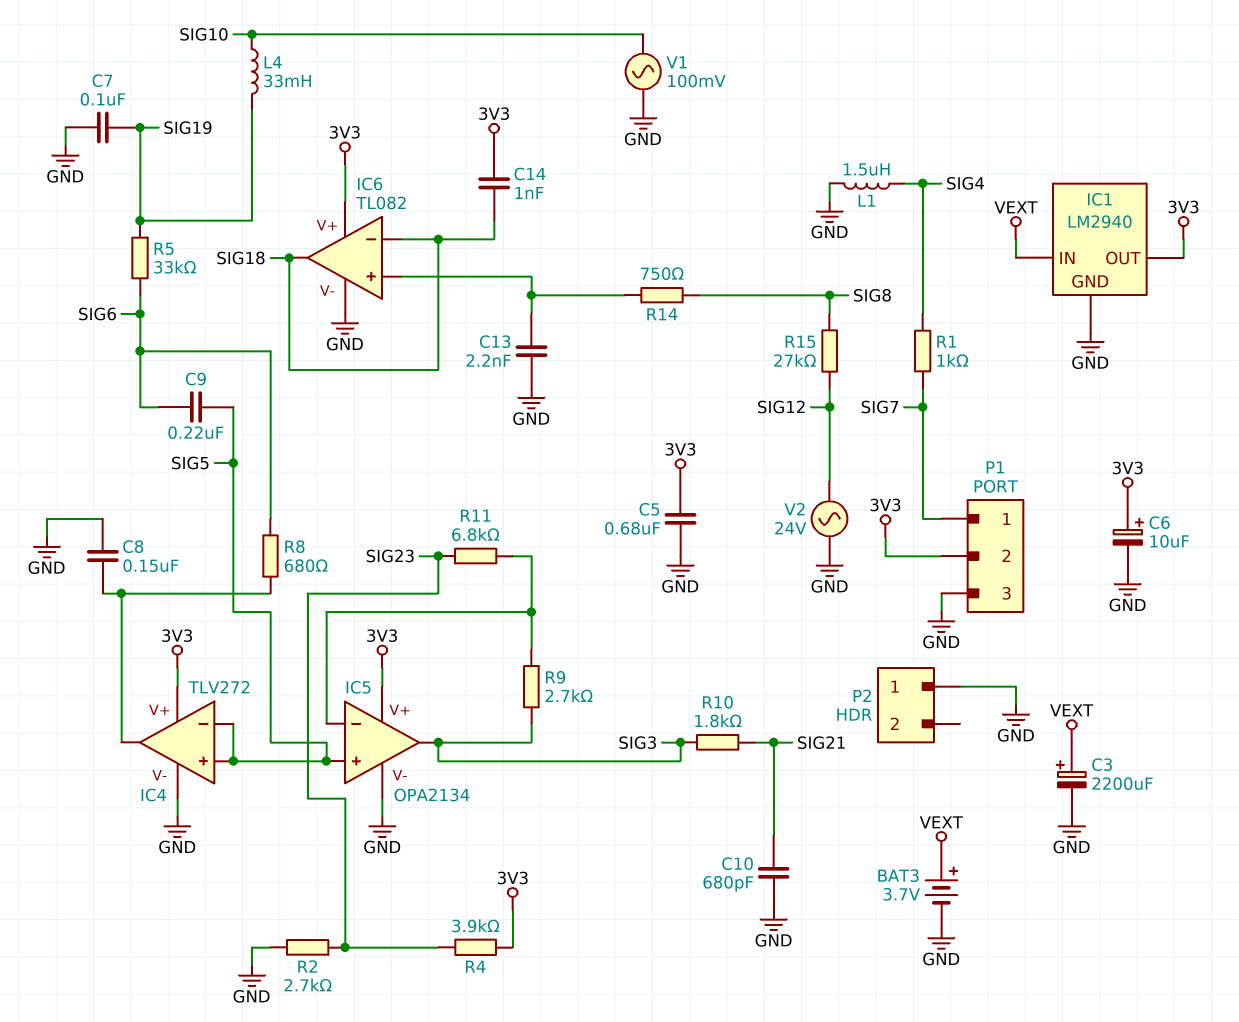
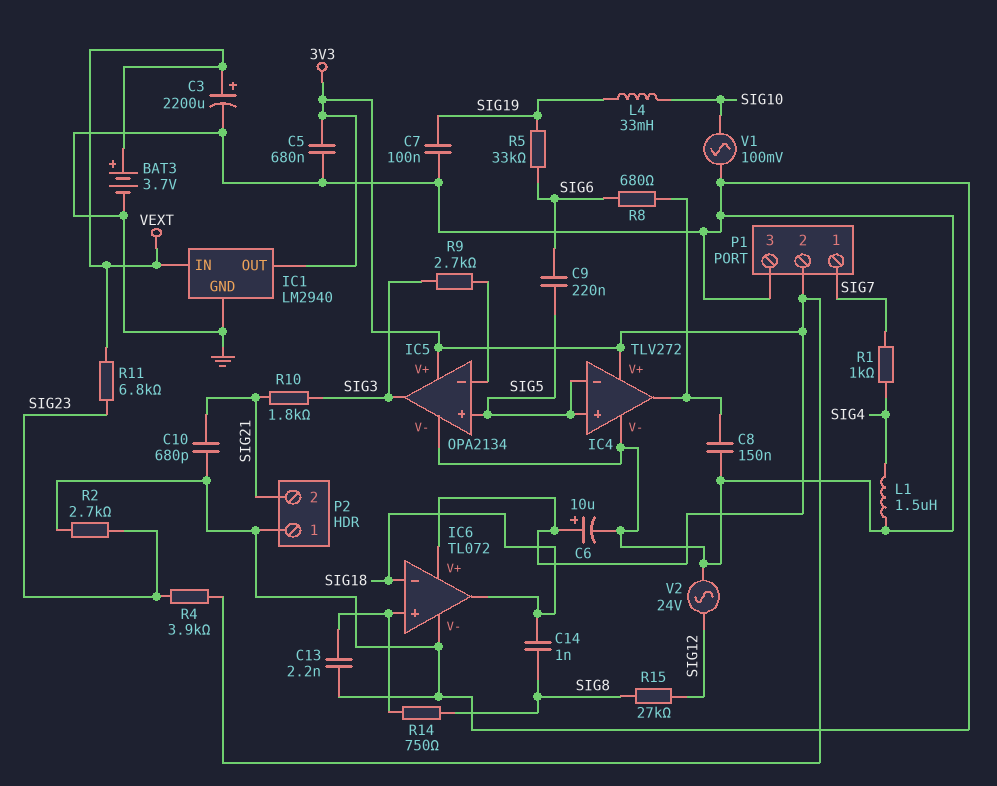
C14: 1nF (3V3, SIG18) -> 1nF (SIG8, SIG18)
IC6: TL082 -> TL072
P2 pin 2: none -> SIG21
R11: 6.8k (IC5/in-, SIG23) -> 6.8k (SIG23, VEXT)

